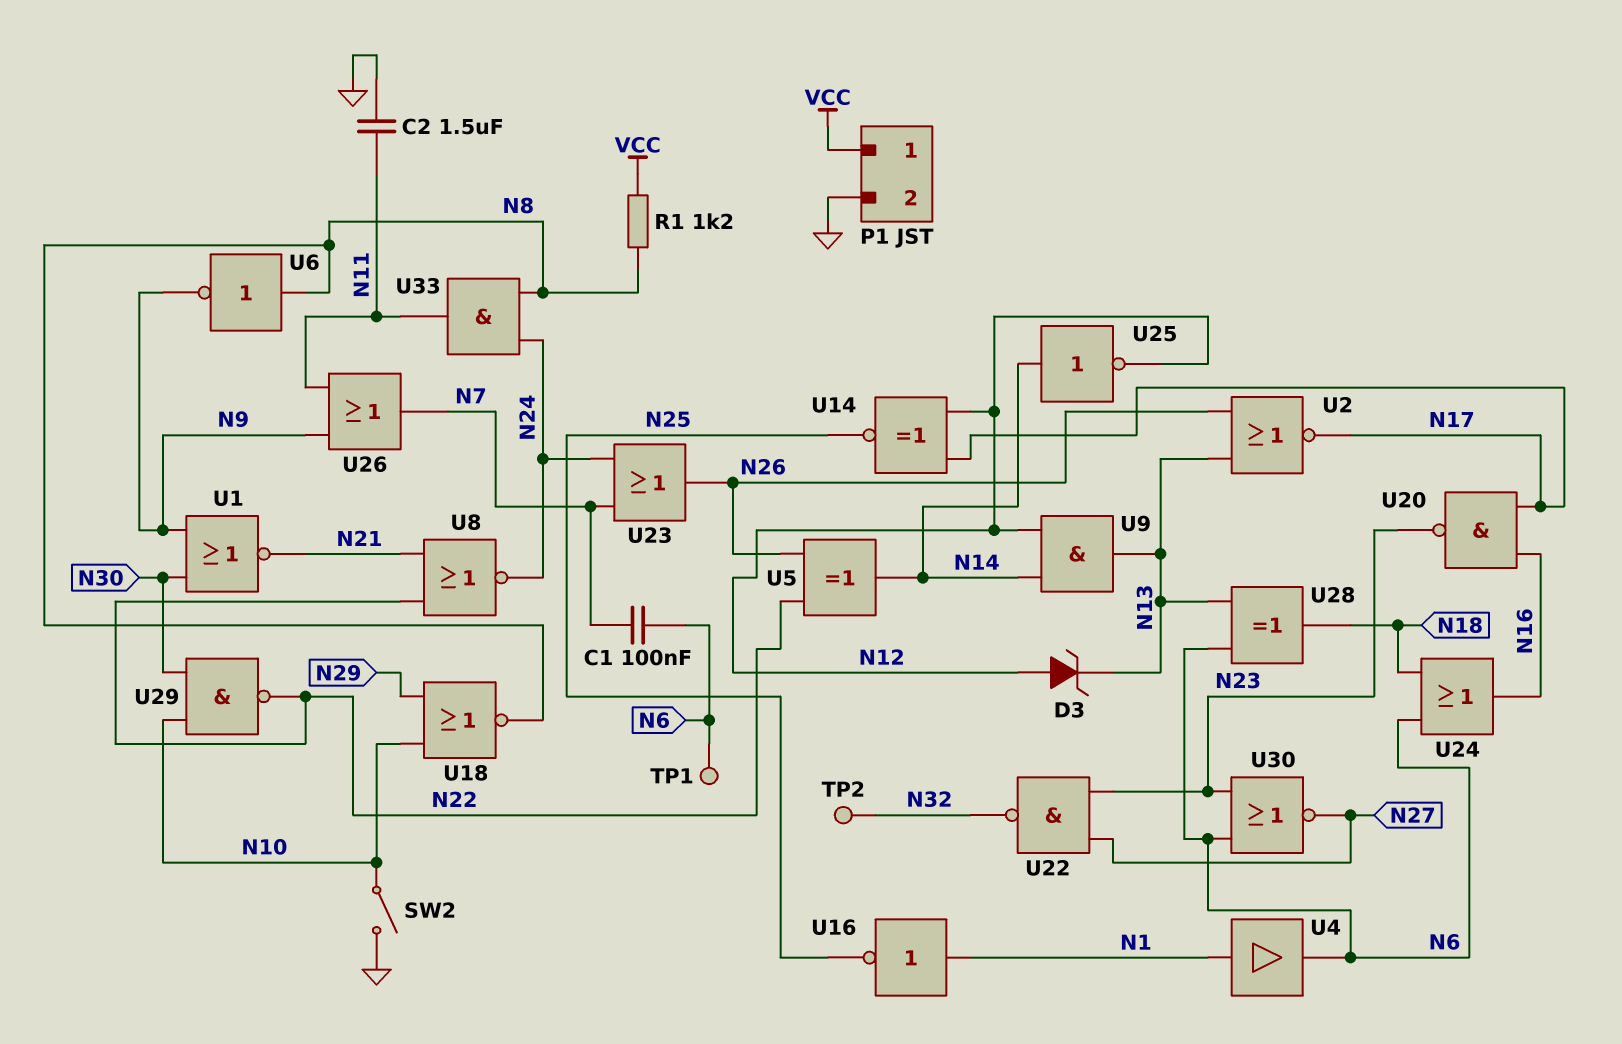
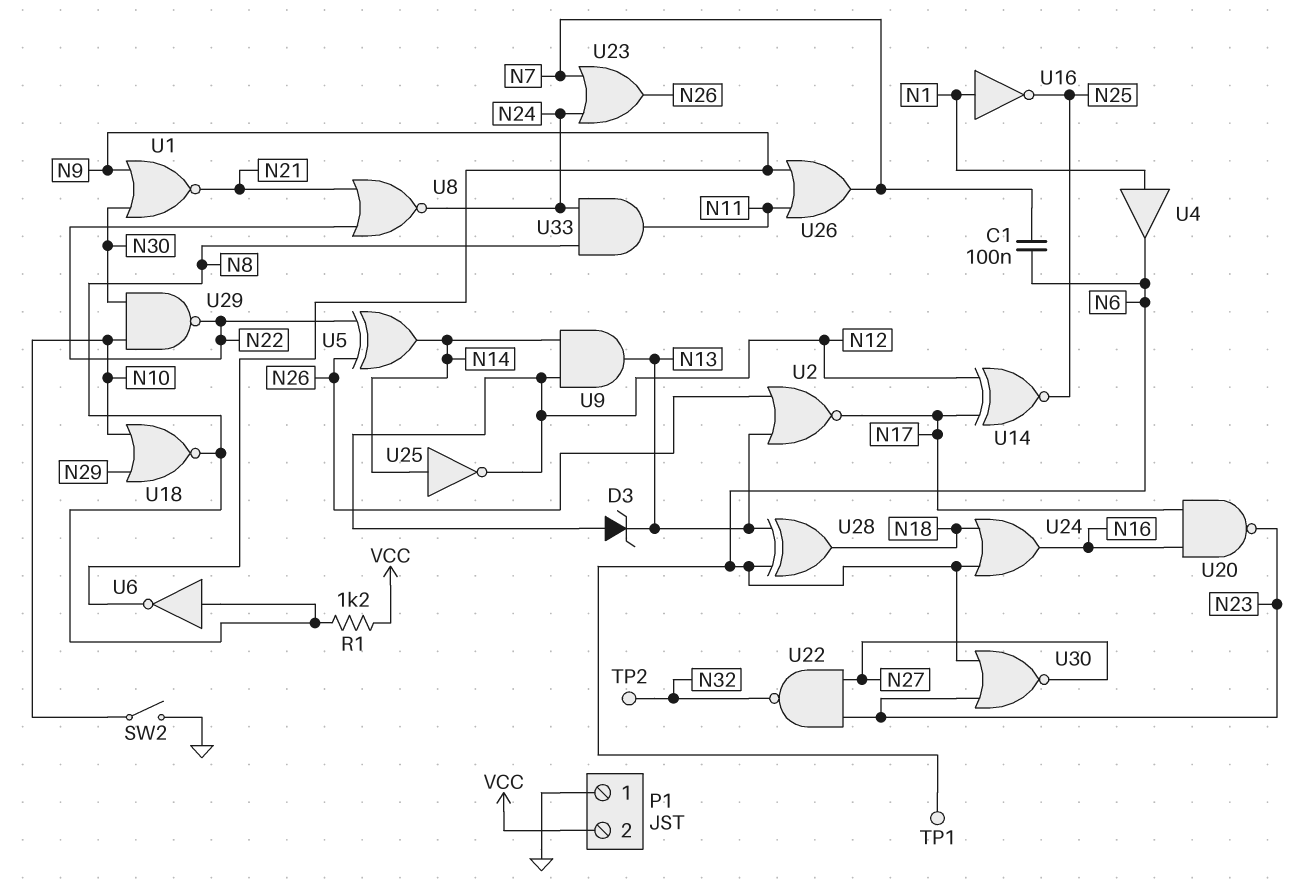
C2: 1.5uF (GND, N11) -> none
P1 pin 1: VCC -> GND
P1 pin 2: GND -> VCC

